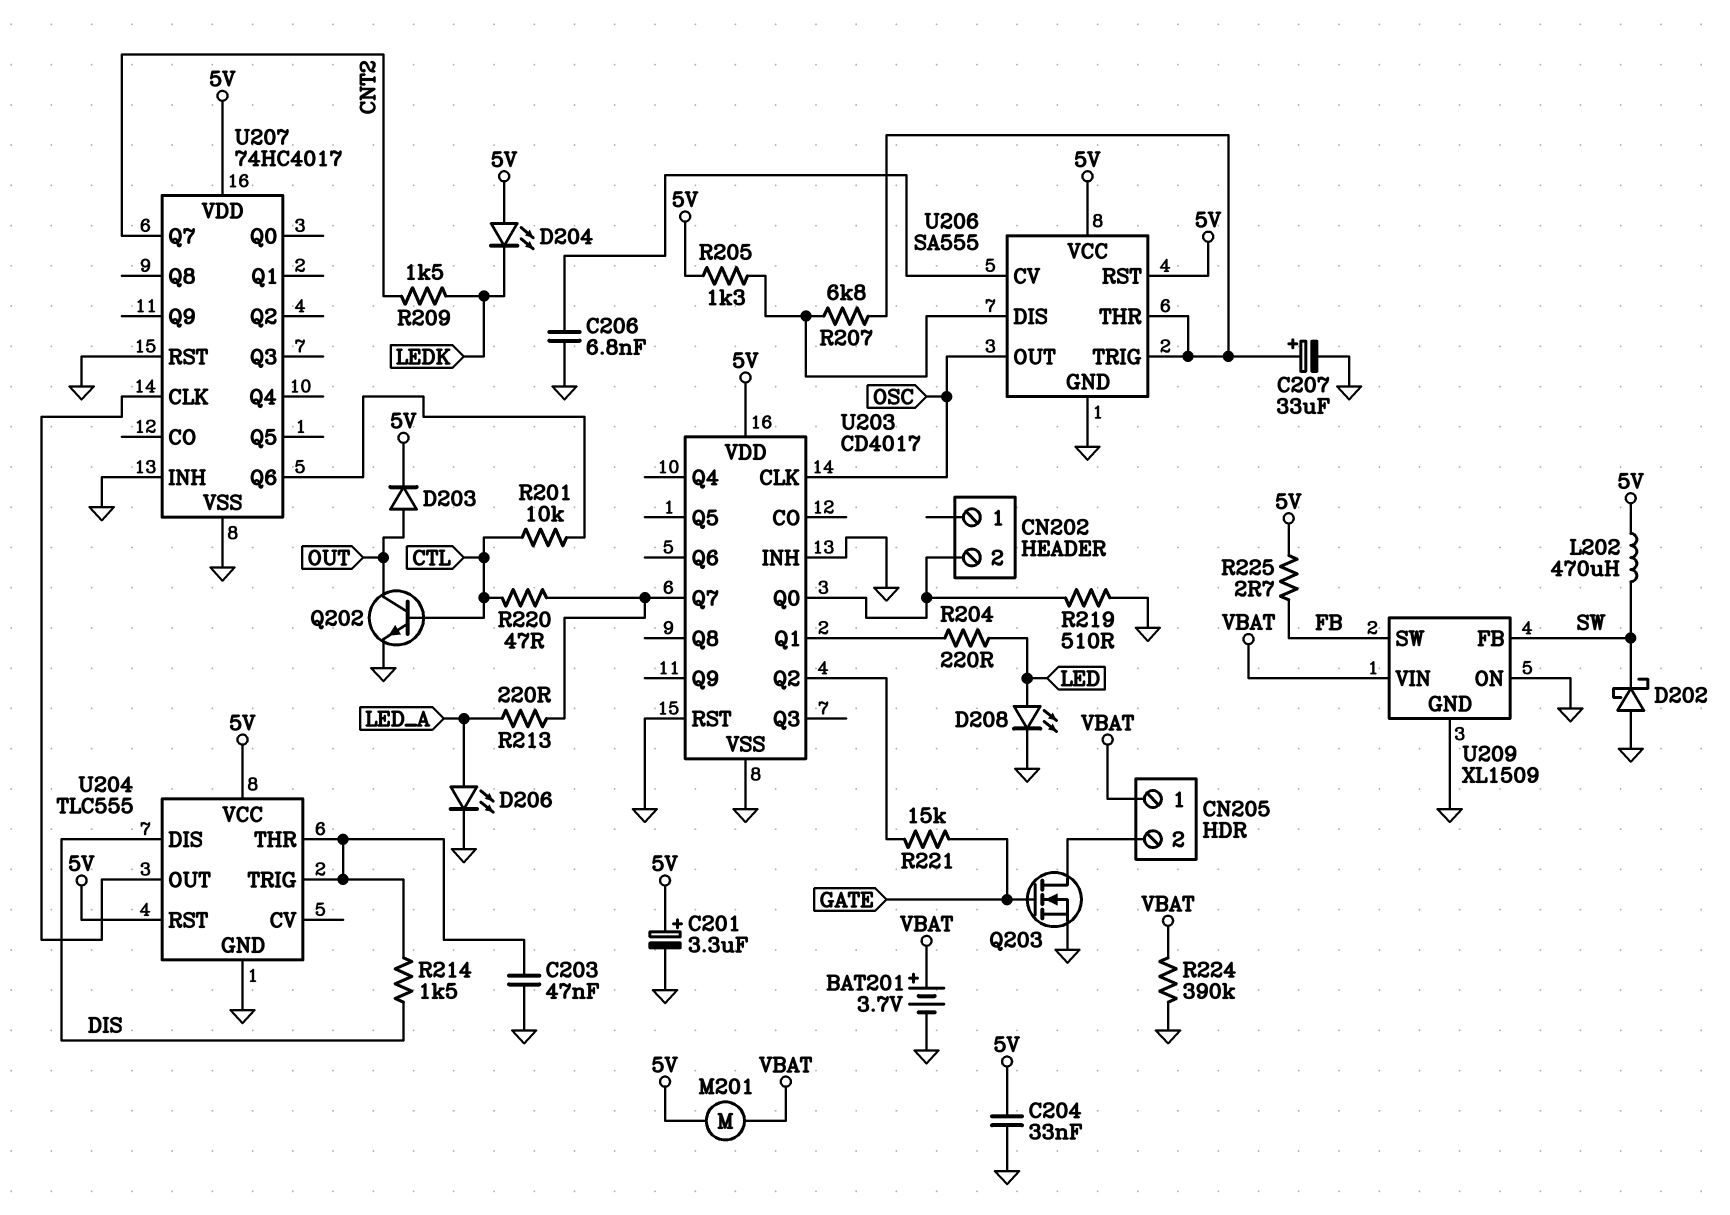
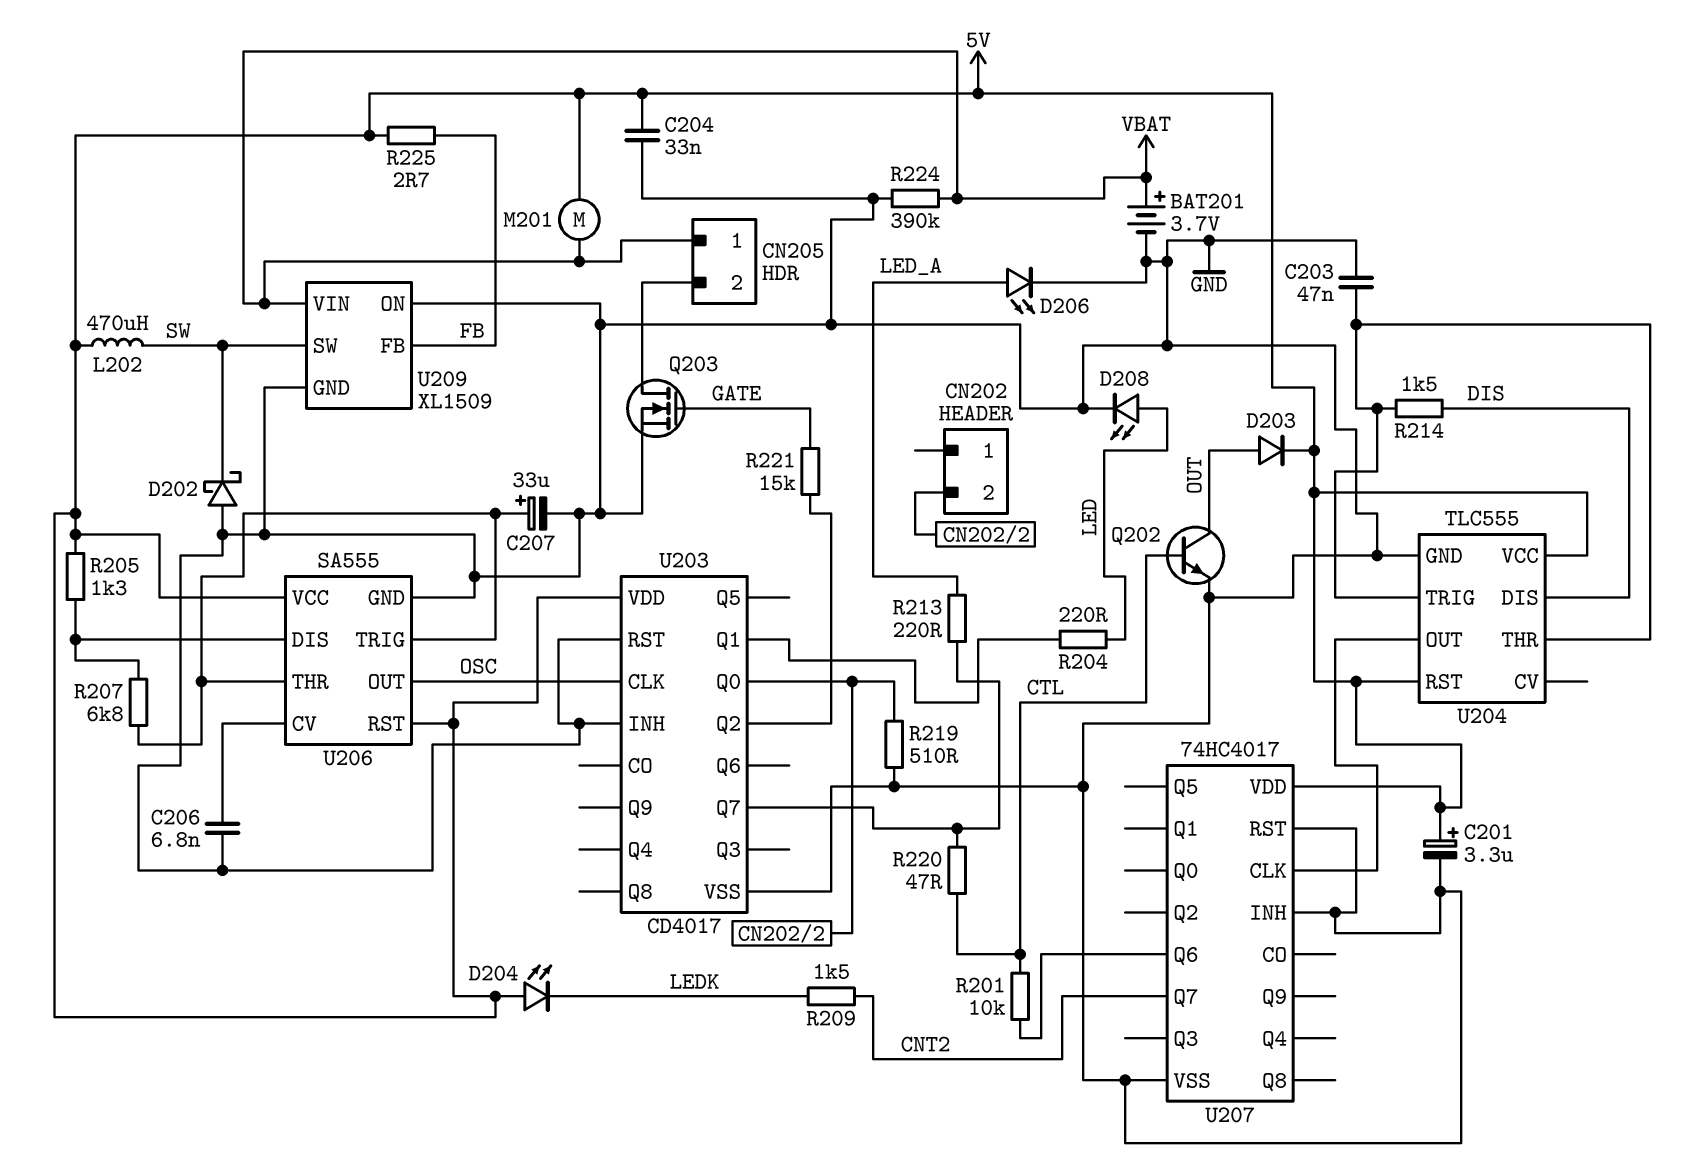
U209 pin FB: SW -> FB
U209 pin SW: FB -> SW

